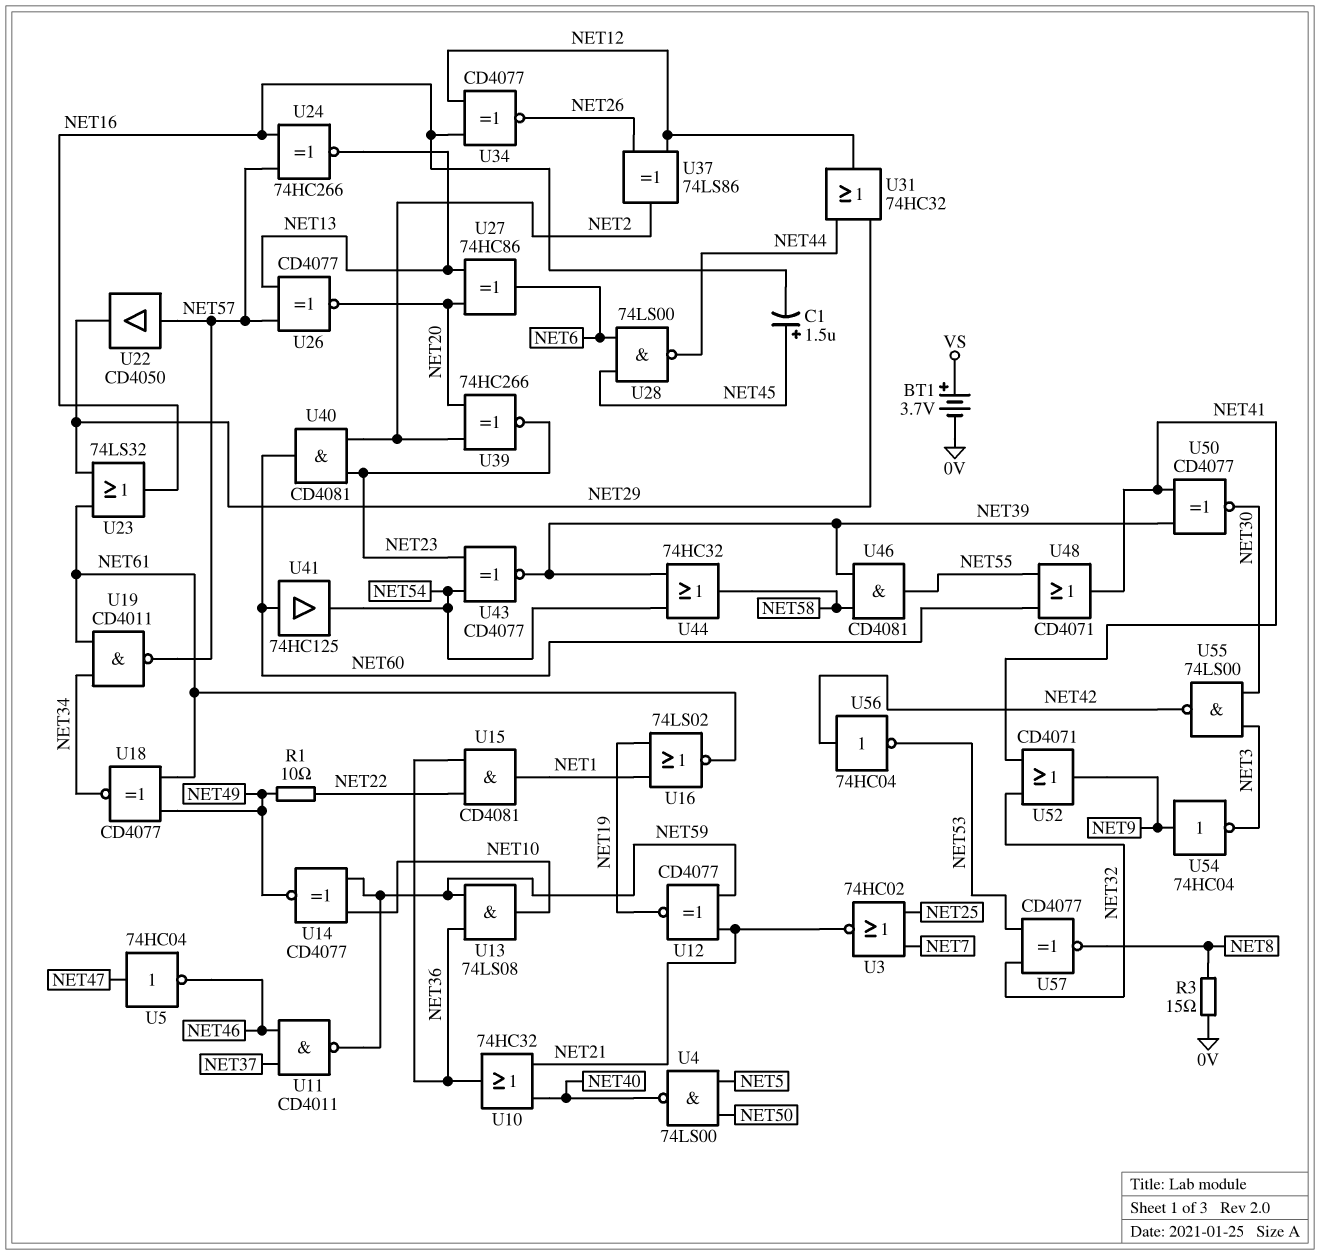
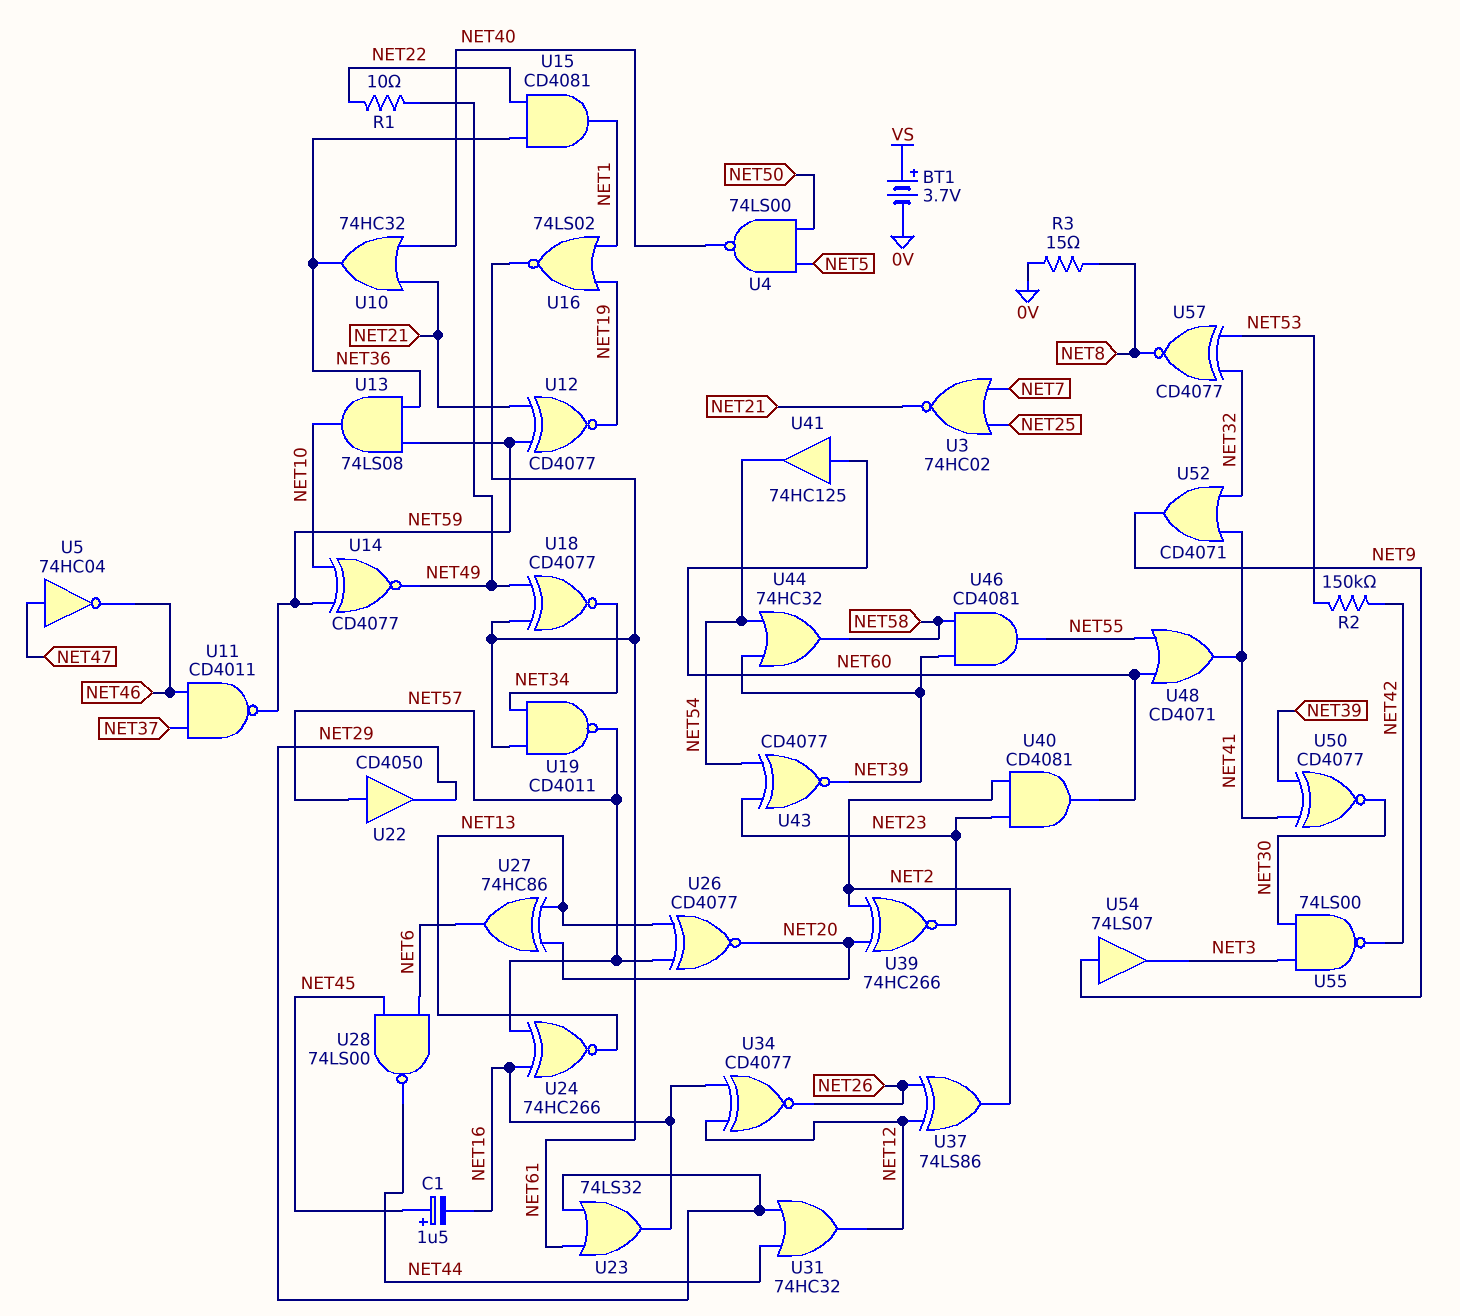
R2: none -> 150k (NET42, NET53)
U54: NOT 74HC04 (in NET9, out NET3) -> buffer 74LS07 (in NET9, out NET3)
U56: NOT 74HC04 (in NET42, out NET53) -> none

